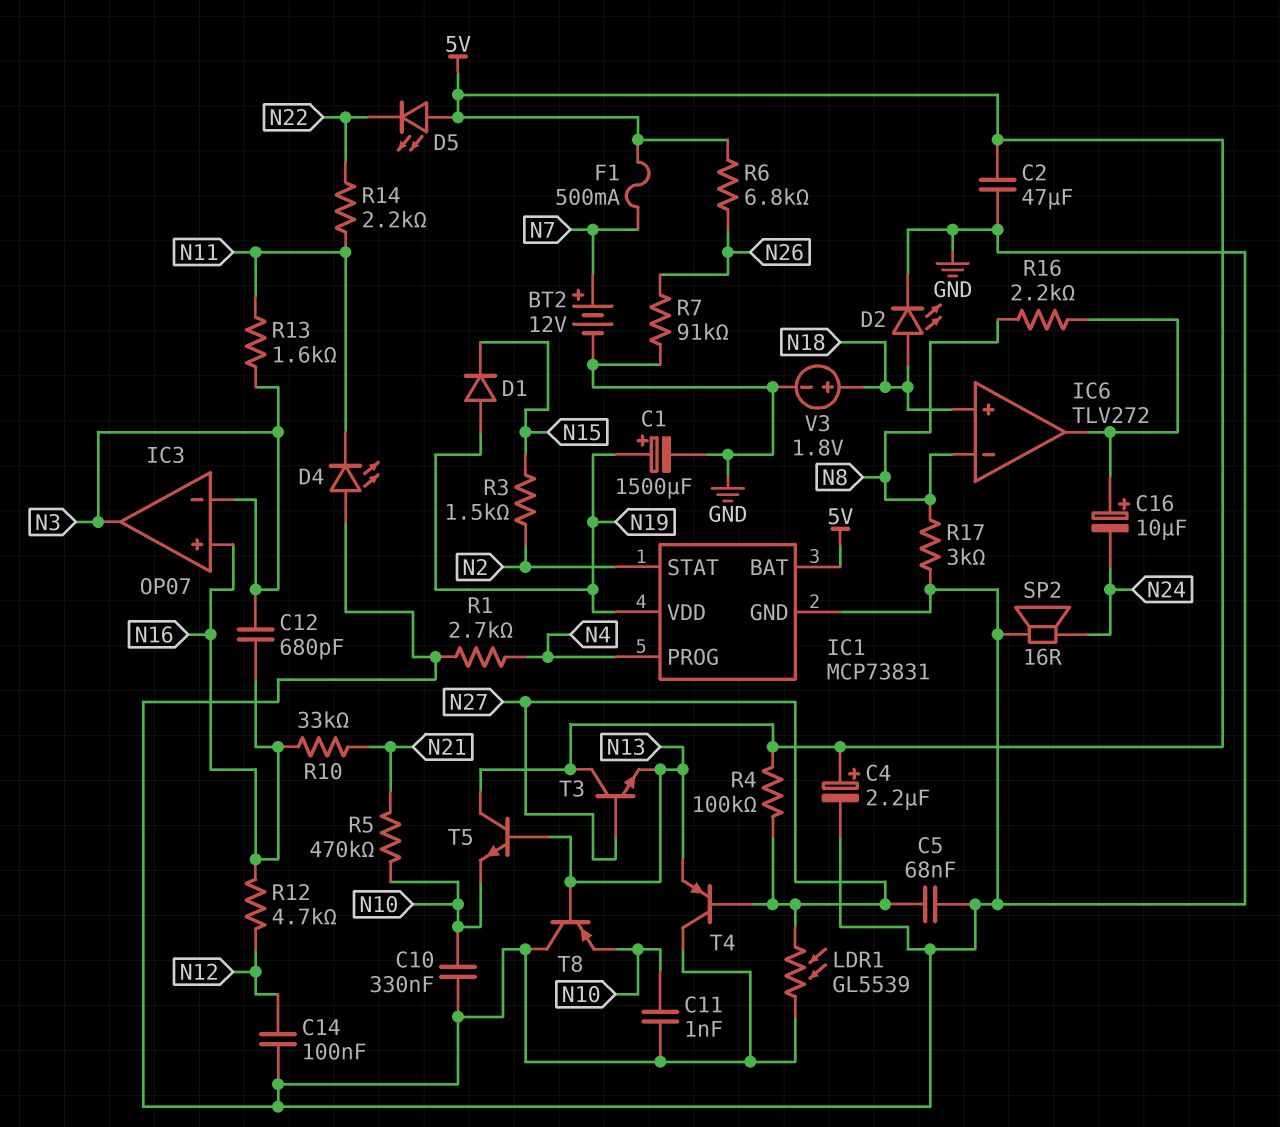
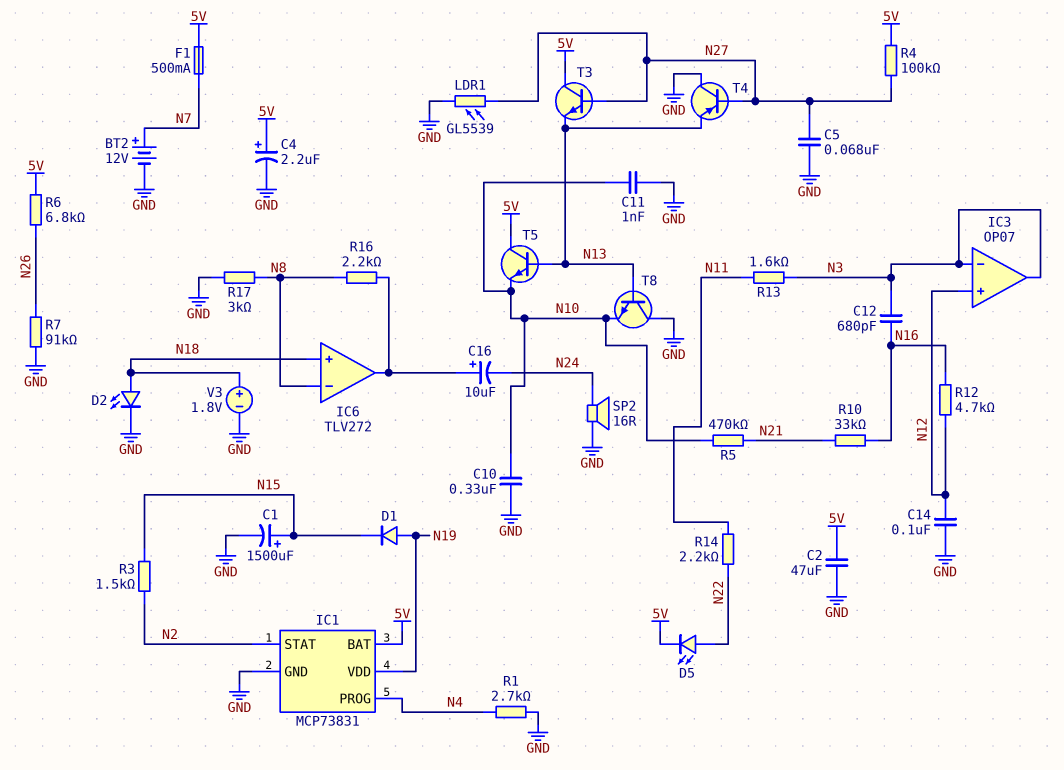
C1: 1500uF (plus N19, minus GND) -> 1500uF (plus N15, minus GND)
D4: LED (A GND, K N11) -> none
D5: LED (A 5V, K N22) -> LED (A N22, K 5V)
IC3 pin in+: N16 -> N12
T8: PNP (B N13, C GND, E N10) -> NPN (B N13, C GND, E N10)

